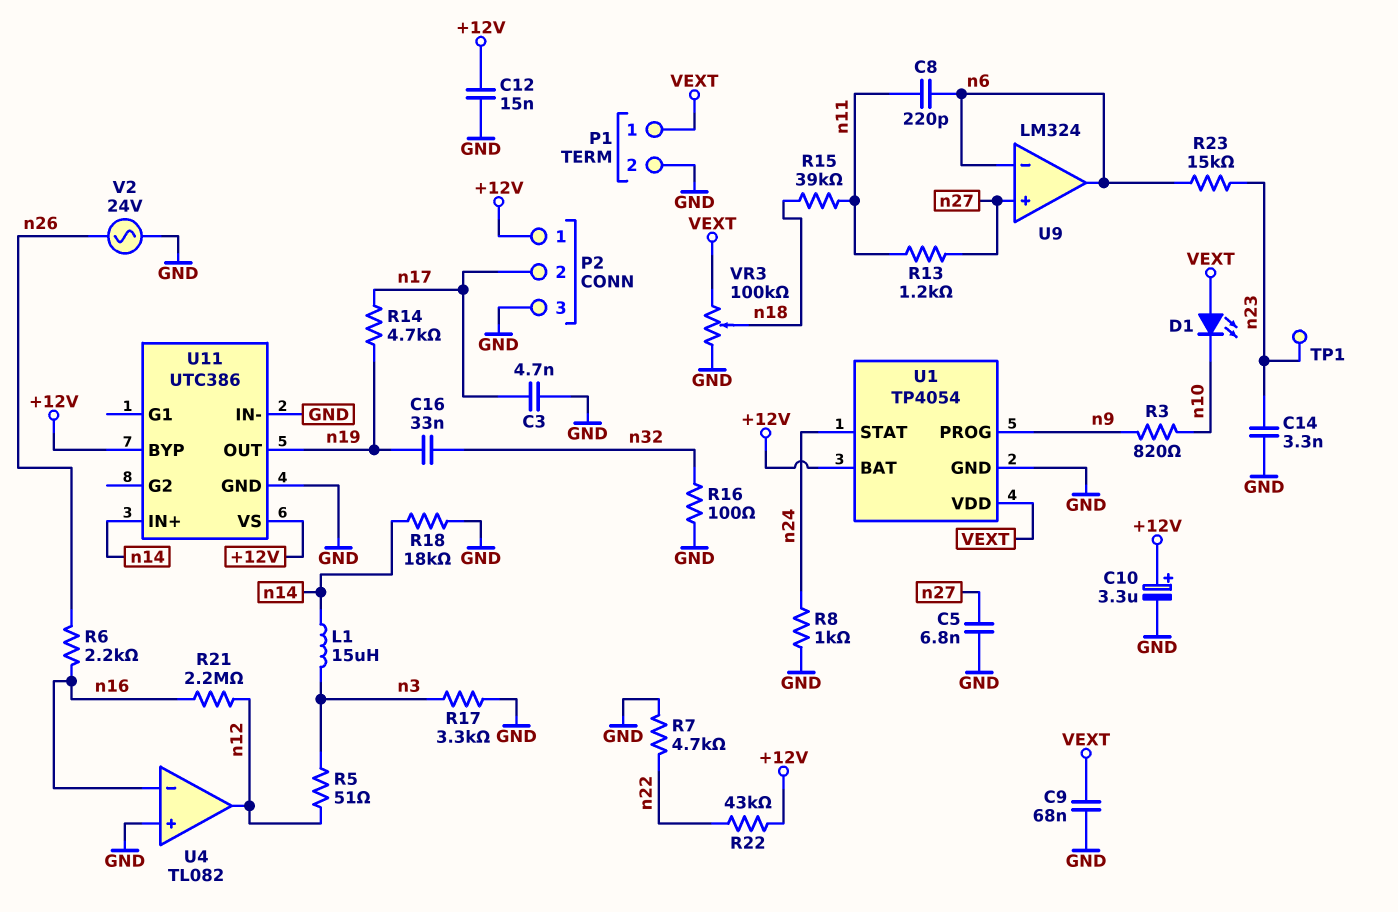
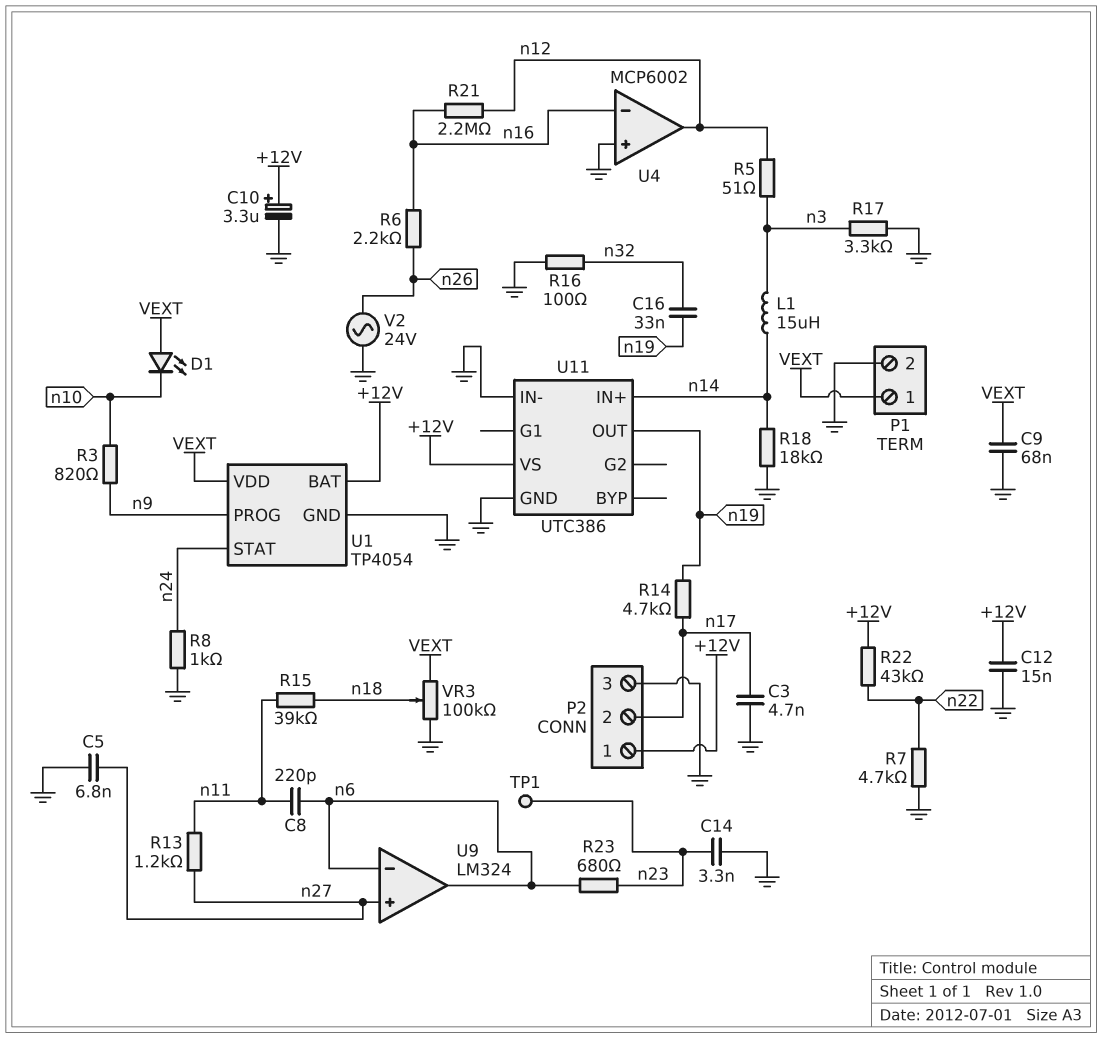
R23: 15k (n6, n23) -> 680 (n6, n23)
U4: TL082 -> MCP6002
U11 pin BYP: +12V -> none

